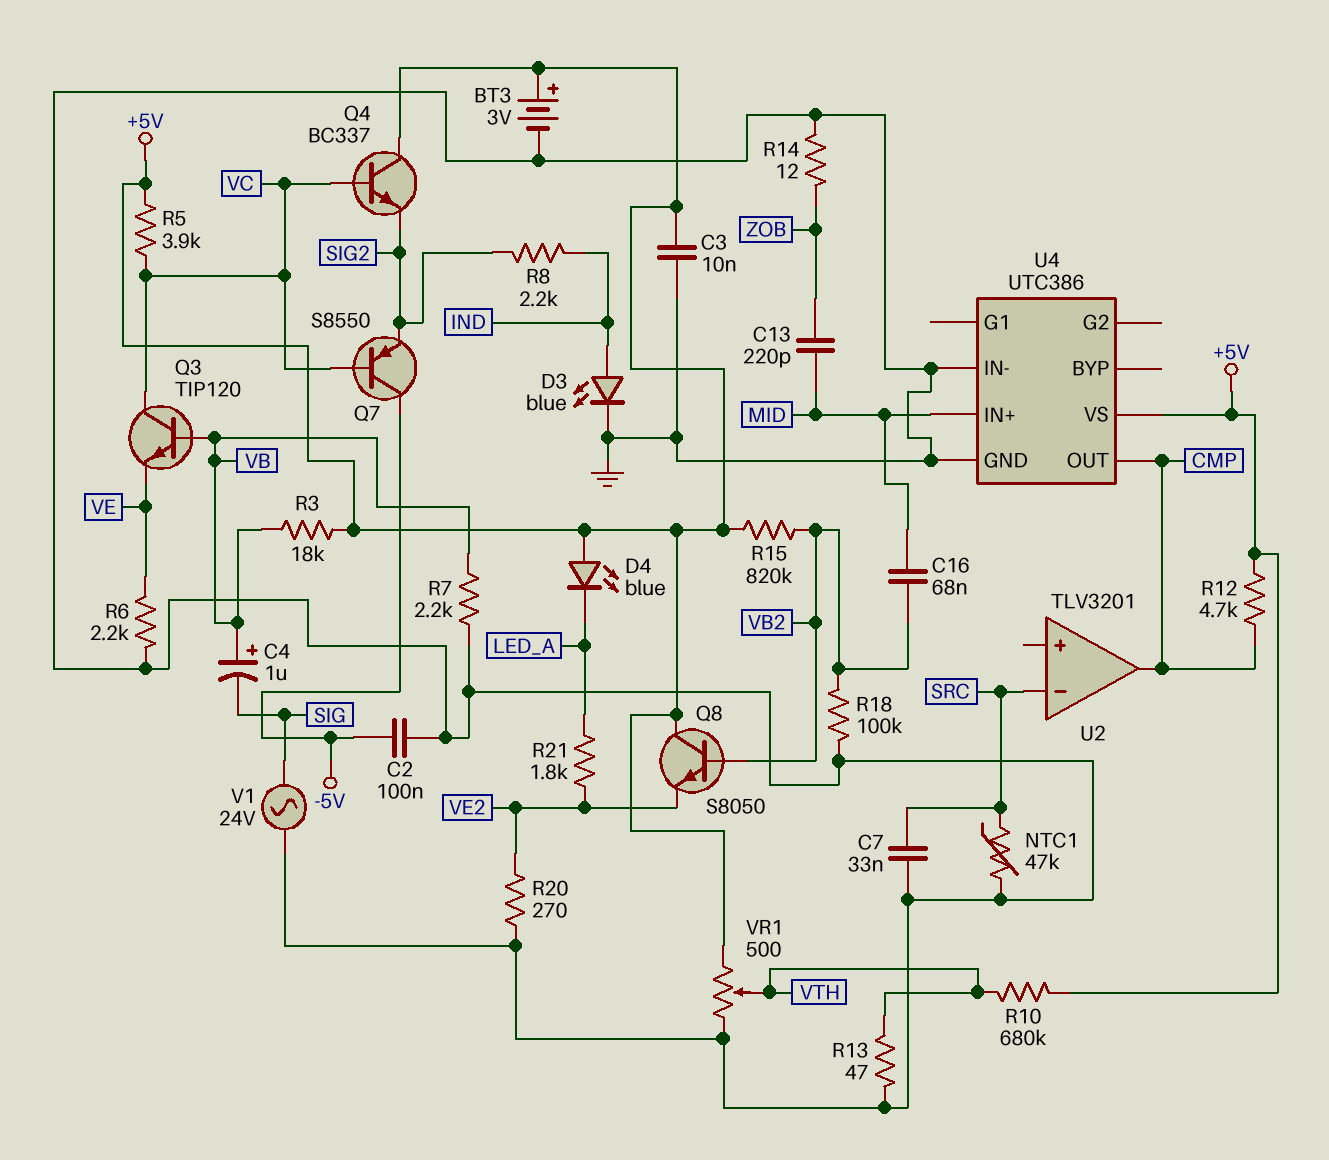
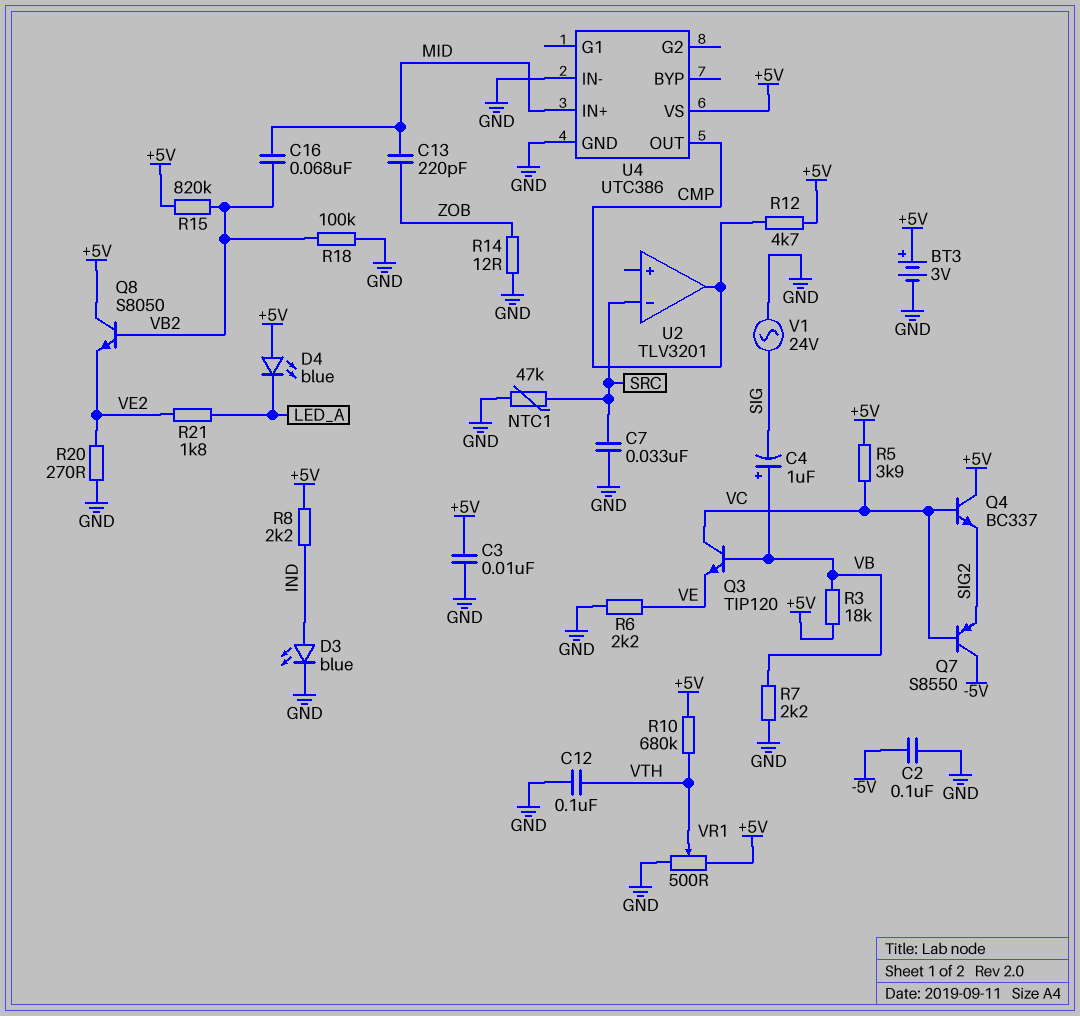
C12: none -> 100nF (GND, VTH)
R8: 2.2k (IND, SIG2) -> 2.2k (+5V, IND)
R13: 47 (GND, VTH) -> none

